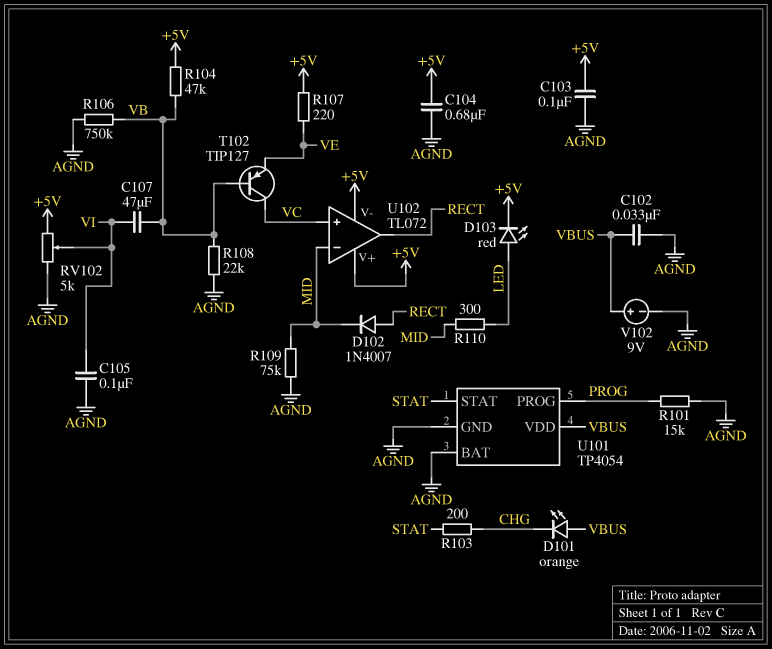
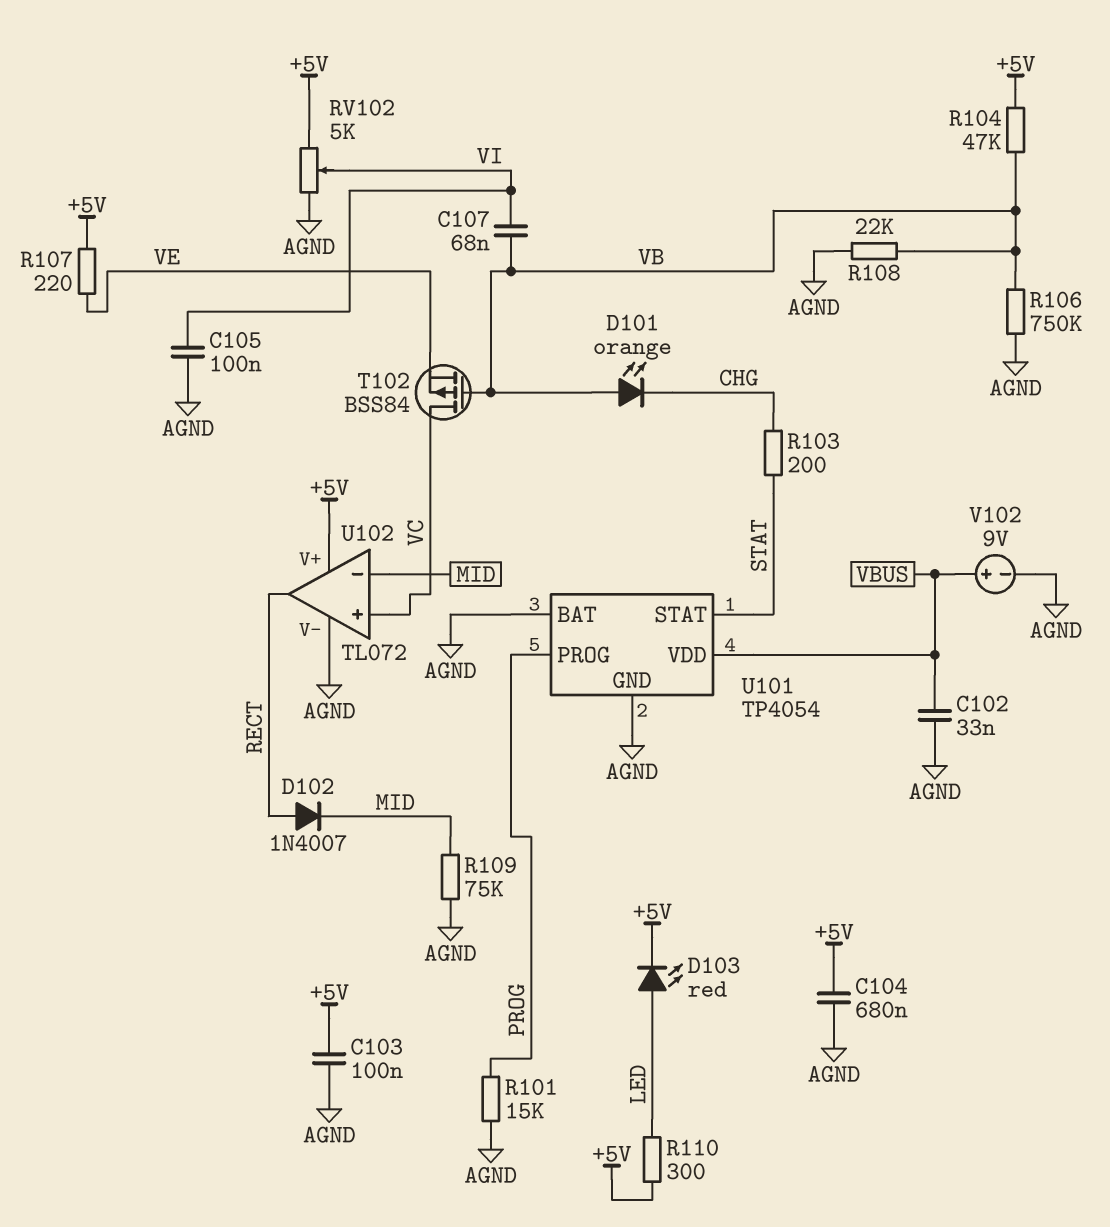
C107: 47uF (VB, VI) -> 68nF (VB, VI)
D101: LED orange (A VBUS, K CHG) -> LED orange (A VB, K CHG)
R110: 300 (LED, MID) -> 300 (+5V, LED)
T102: PNP TIP127 (B VB, C VC, E VE) -> PMOS BSS84 (G VB, D VC, S VE)
U102 pin V-: +5V -> AGND

